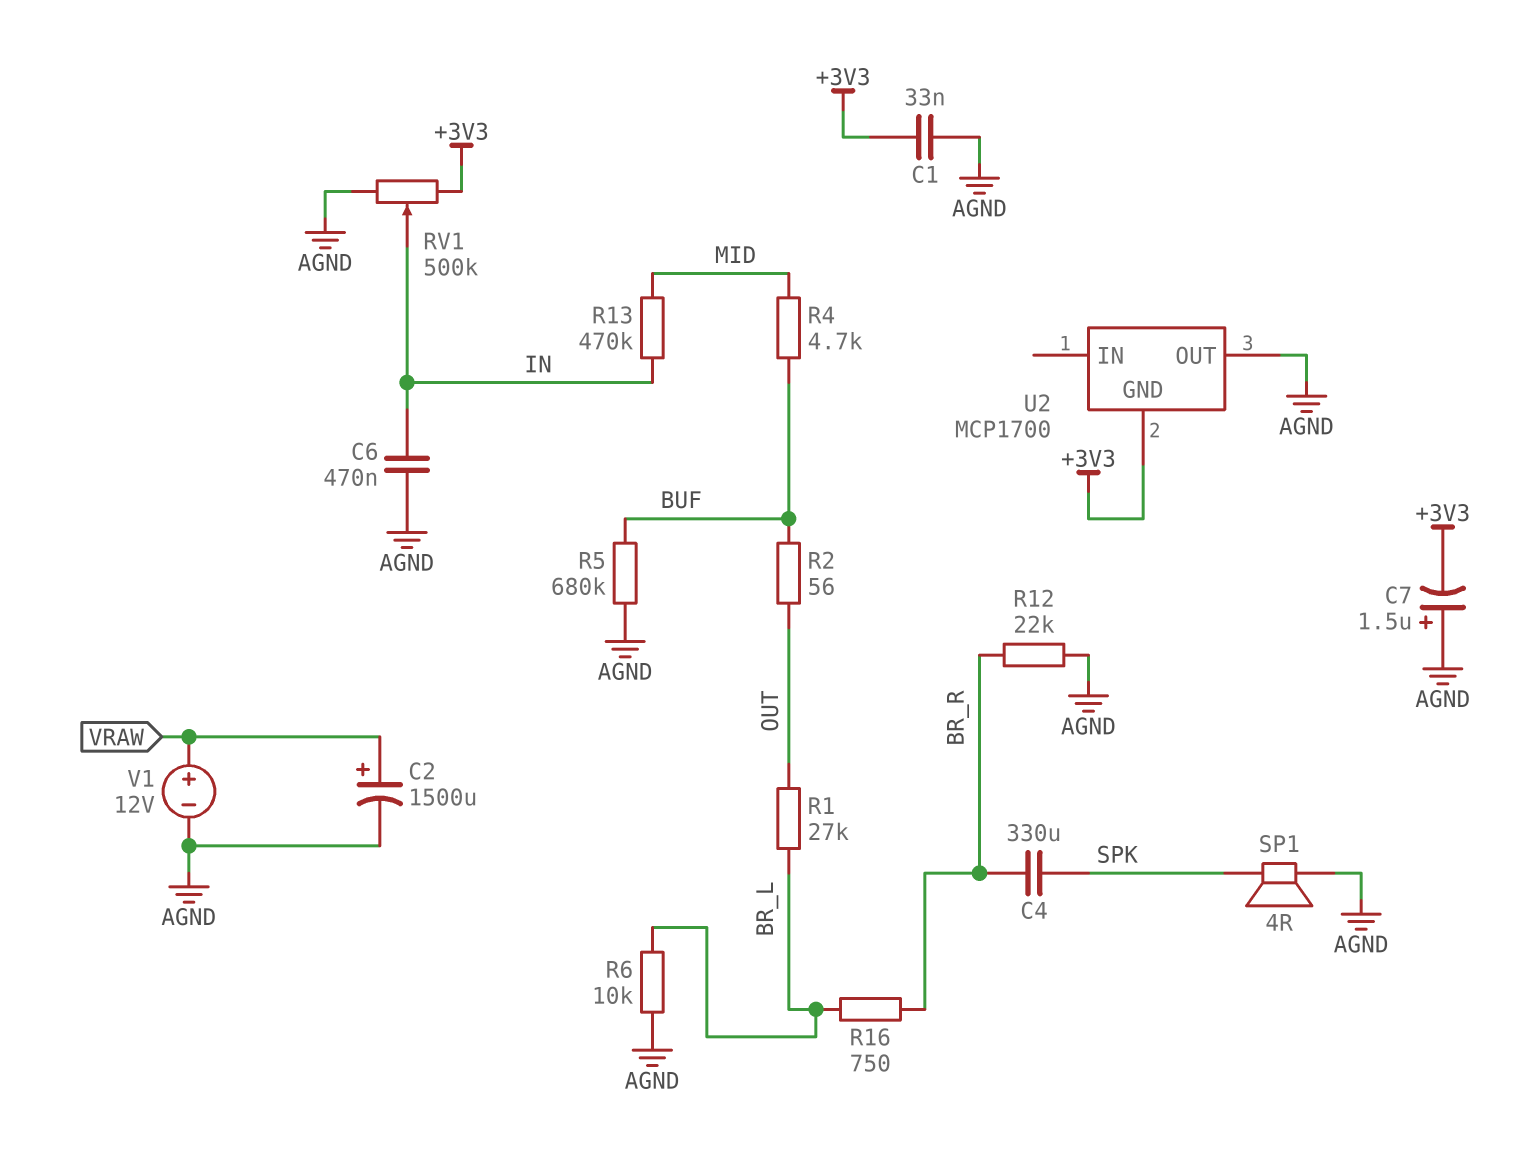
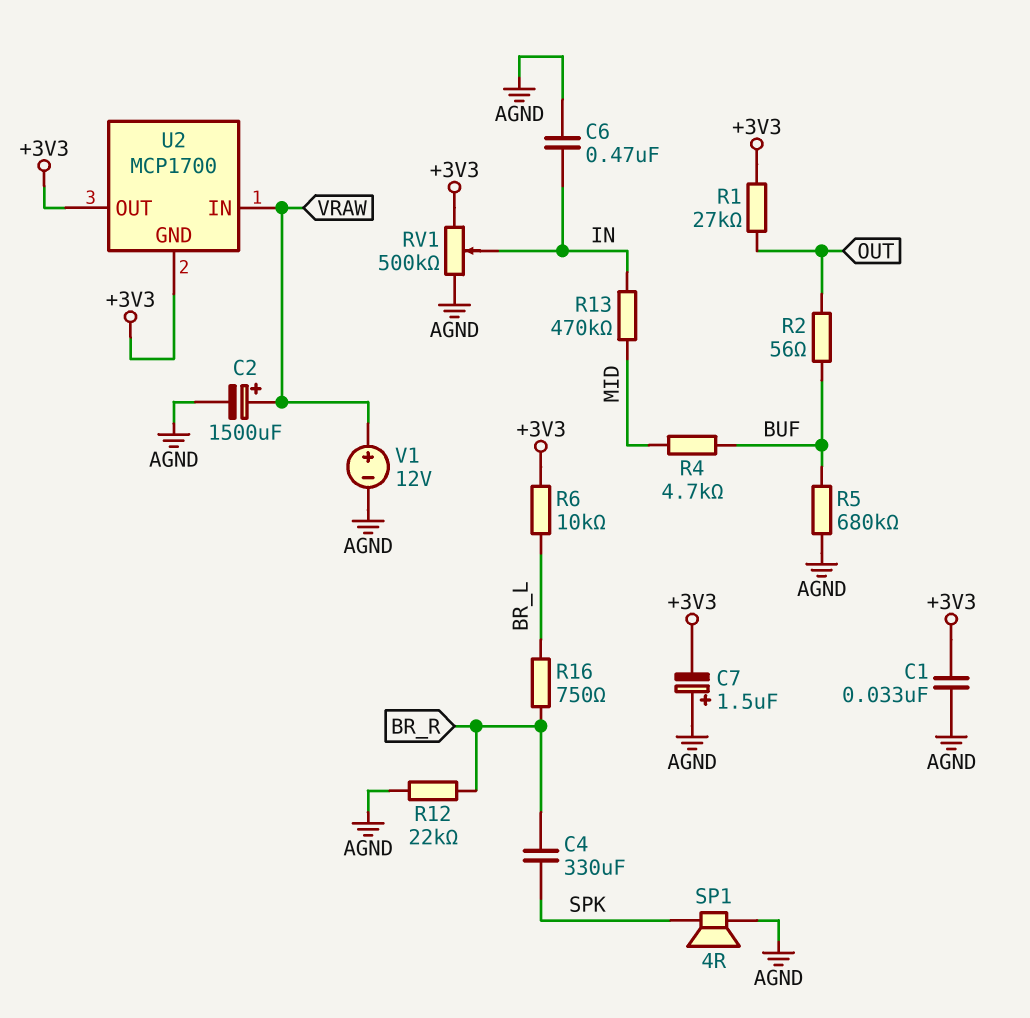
R1: 27k (BR_L, OUT) -> 27k (+3V3, OUT)
R6: 10k (AGND, BR_L) -> 10k (+3V3, BR_L)
U2 pin IN: none -> VRAW
U2 pin OUT: AGND -> +3V3

